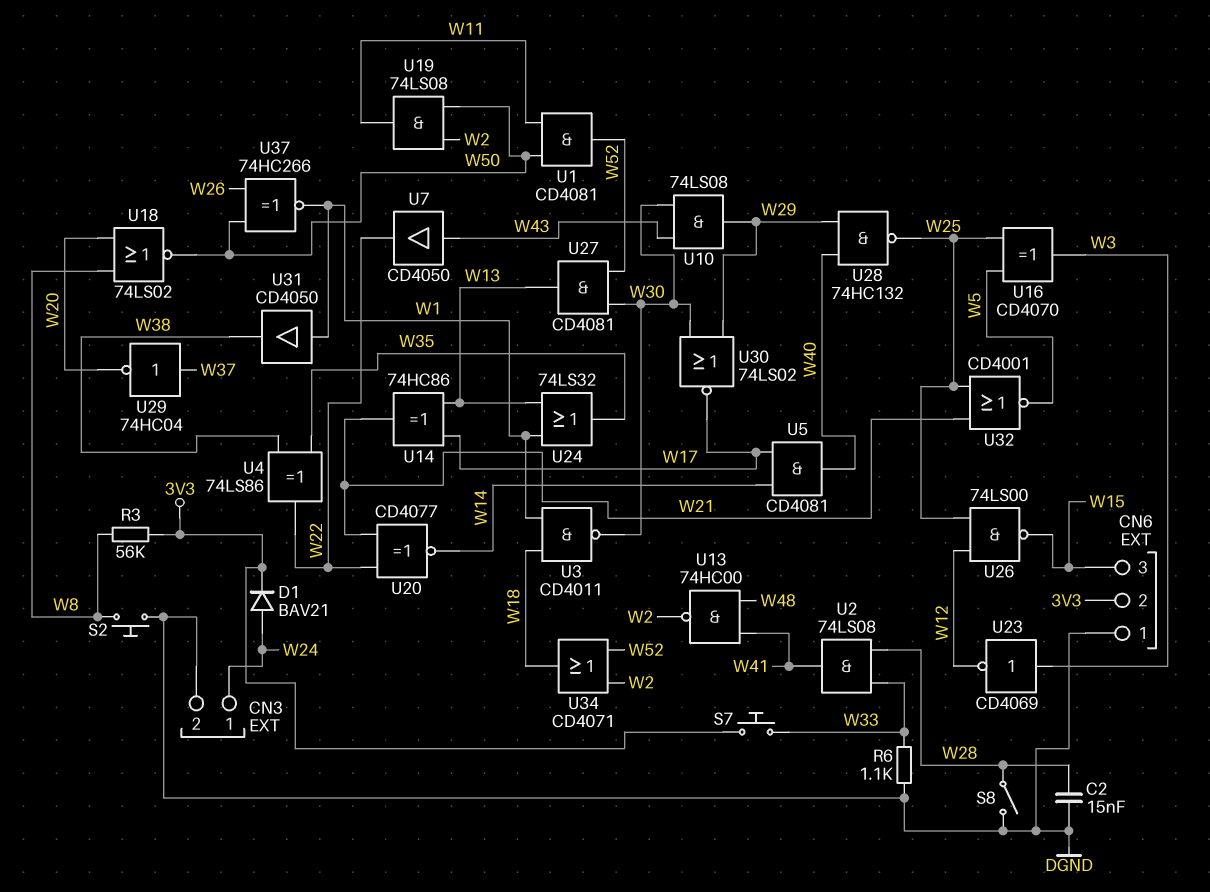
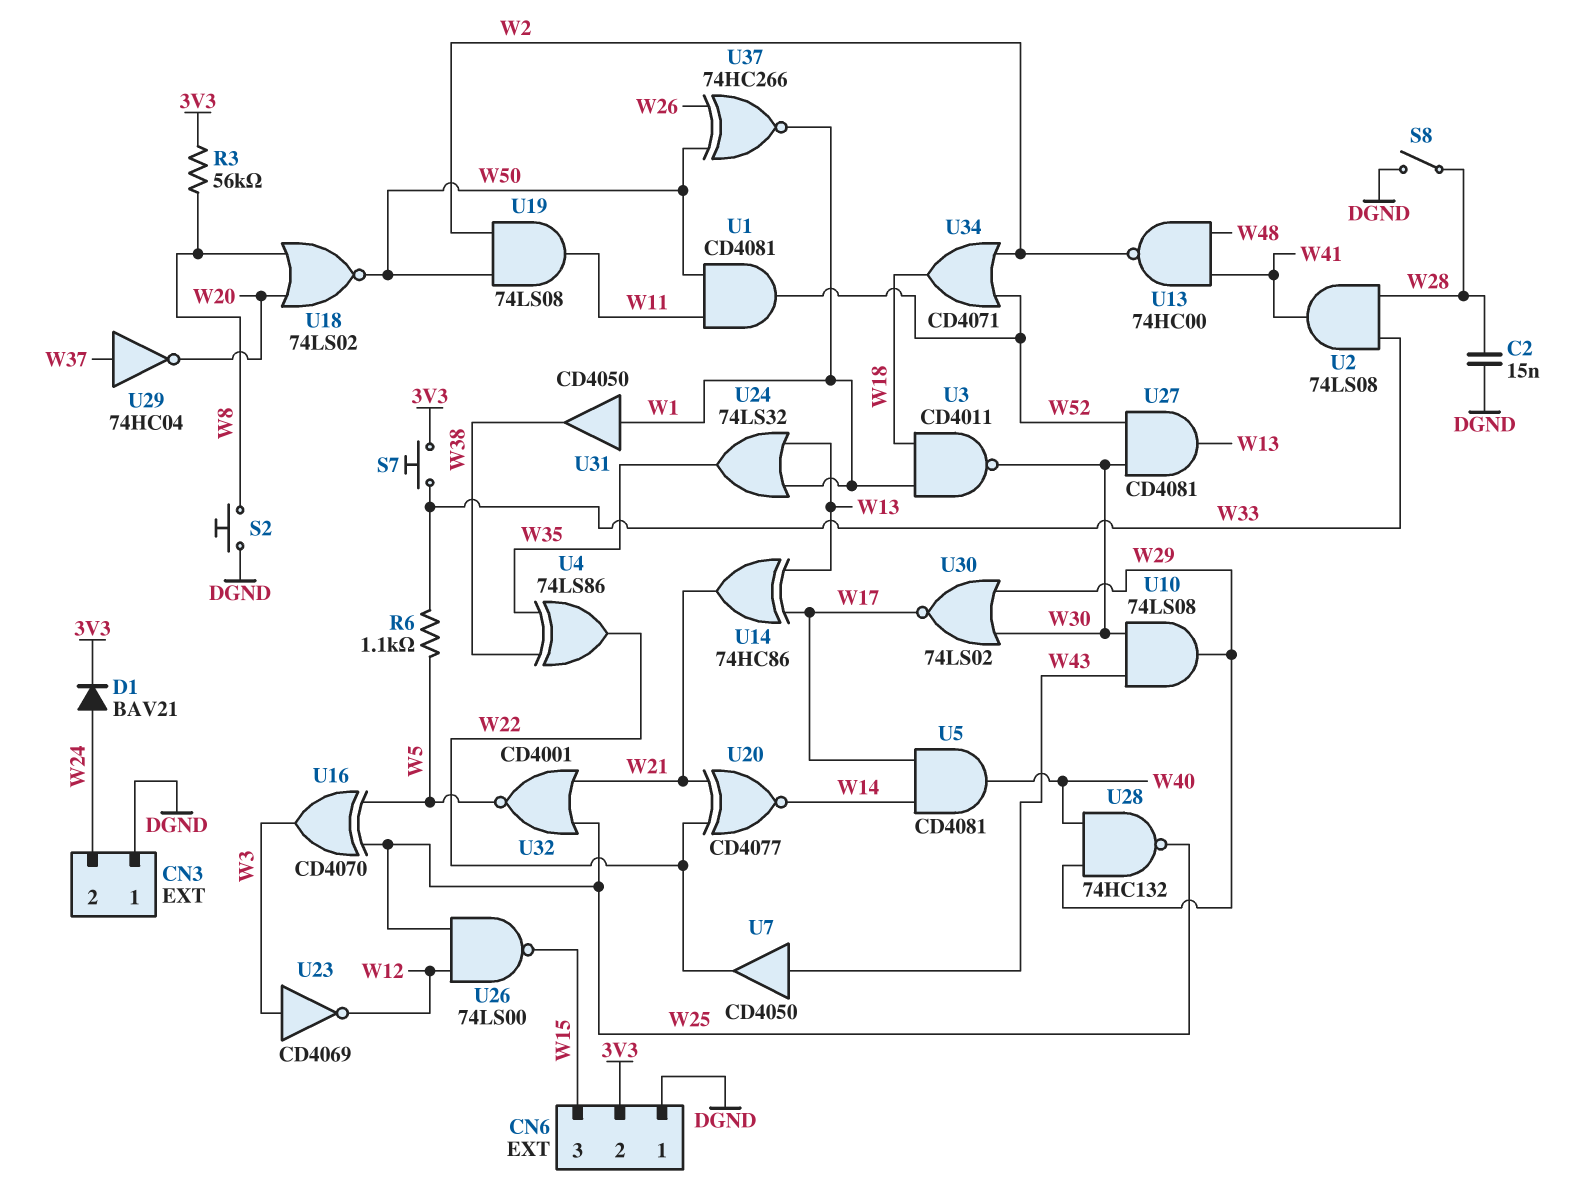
CN3 pin 1: W24 -> DGND
CN3 pin 2: DGND -> W24
R6: 1.1k (DGND, W33) -> 1.1k (W5, W33)

